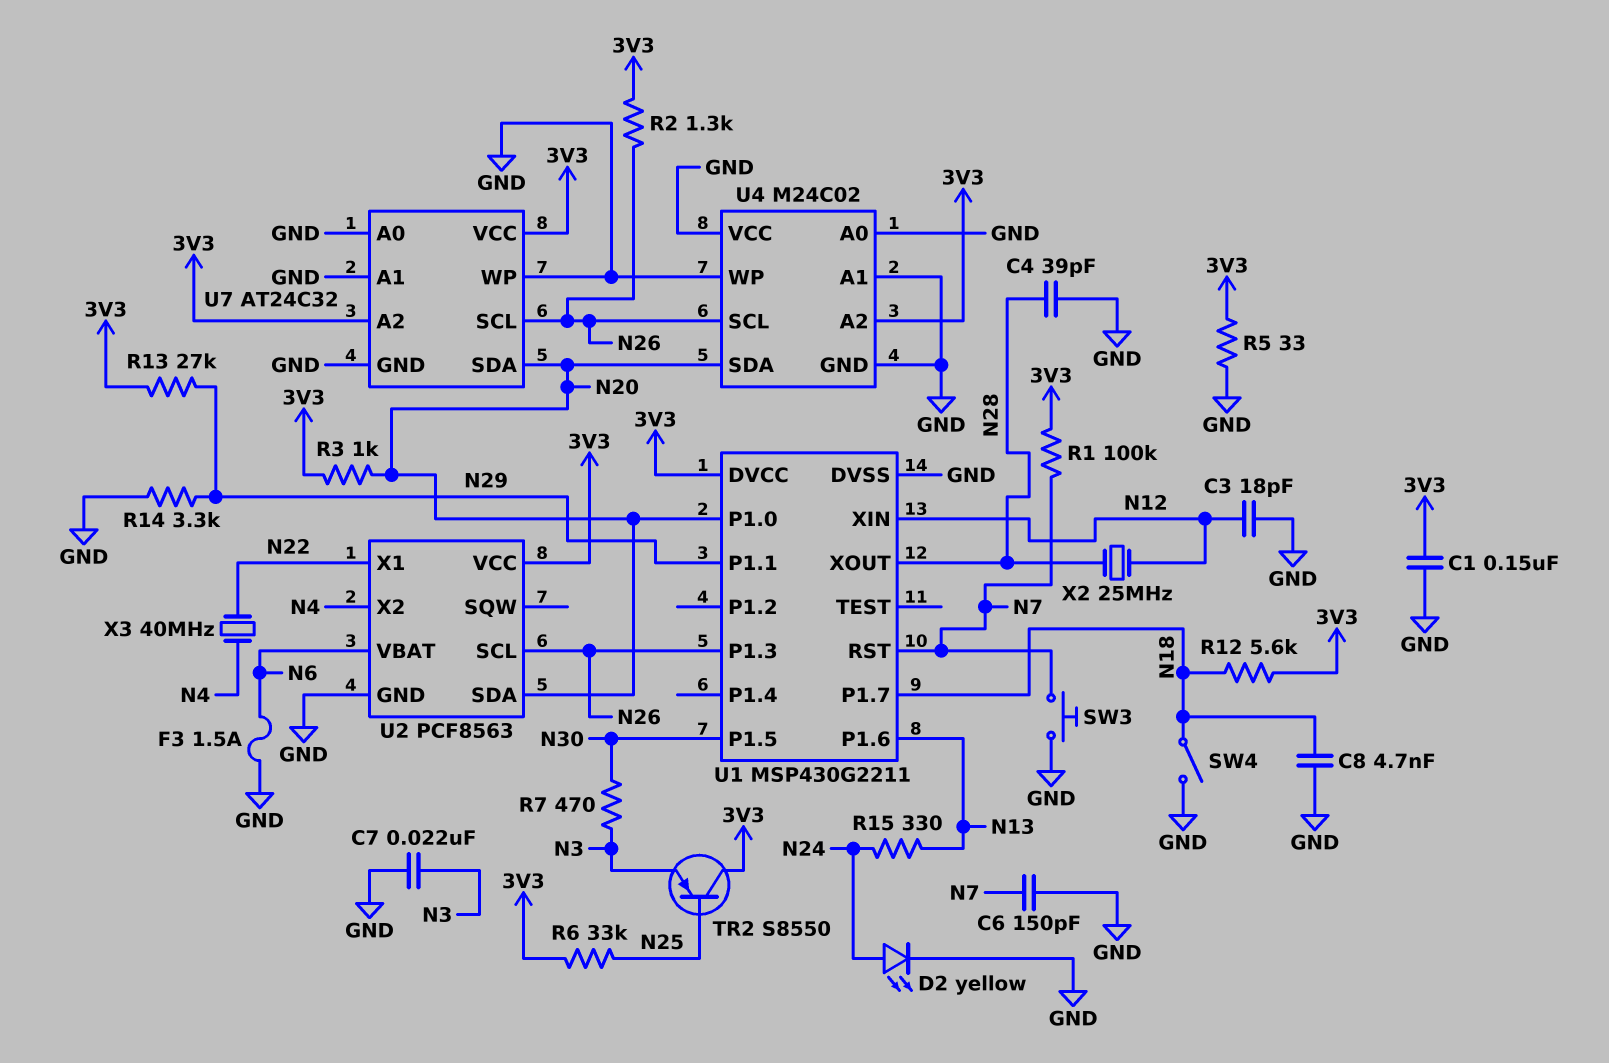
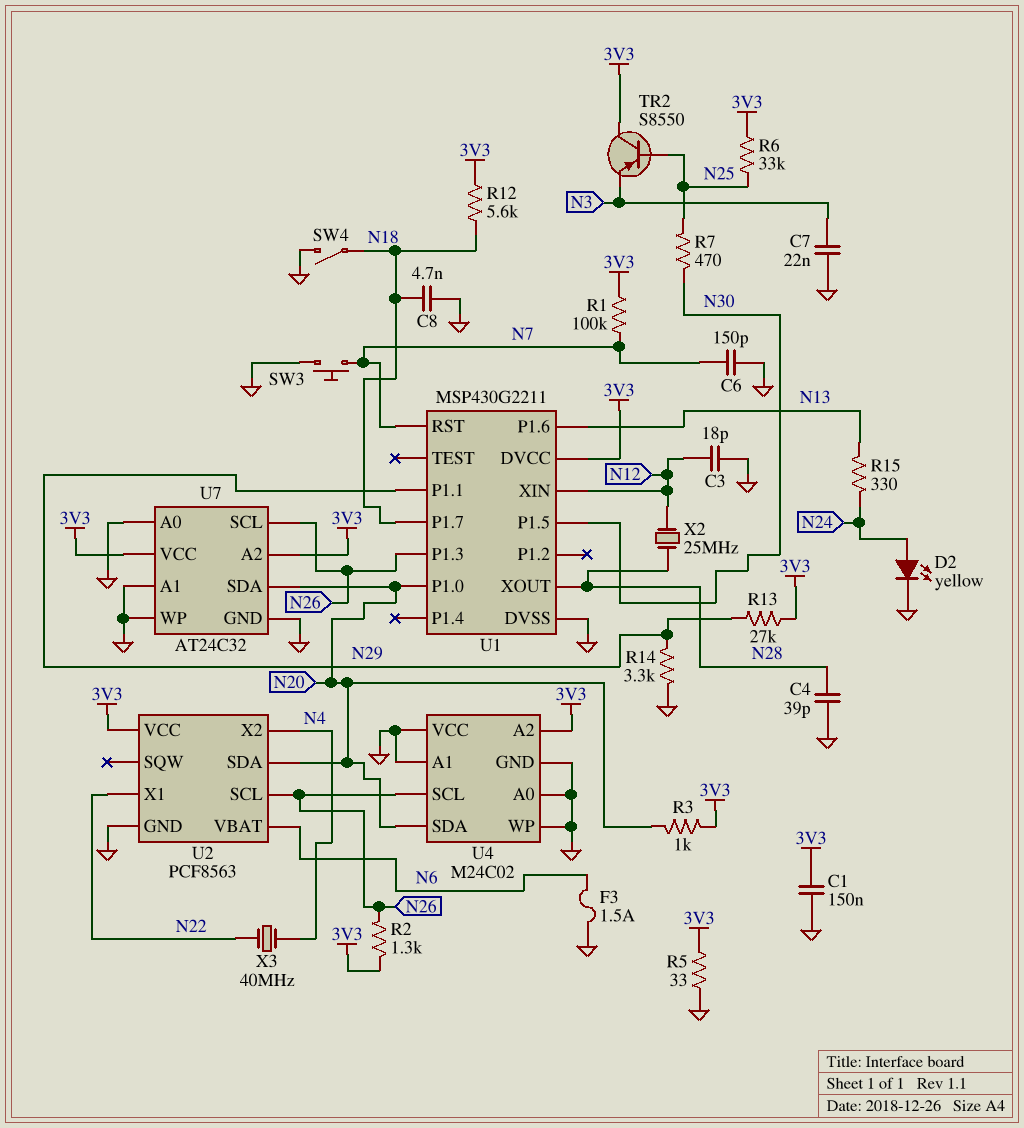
R7: 470 (N3, N30) -> 470 (N25, N30)

